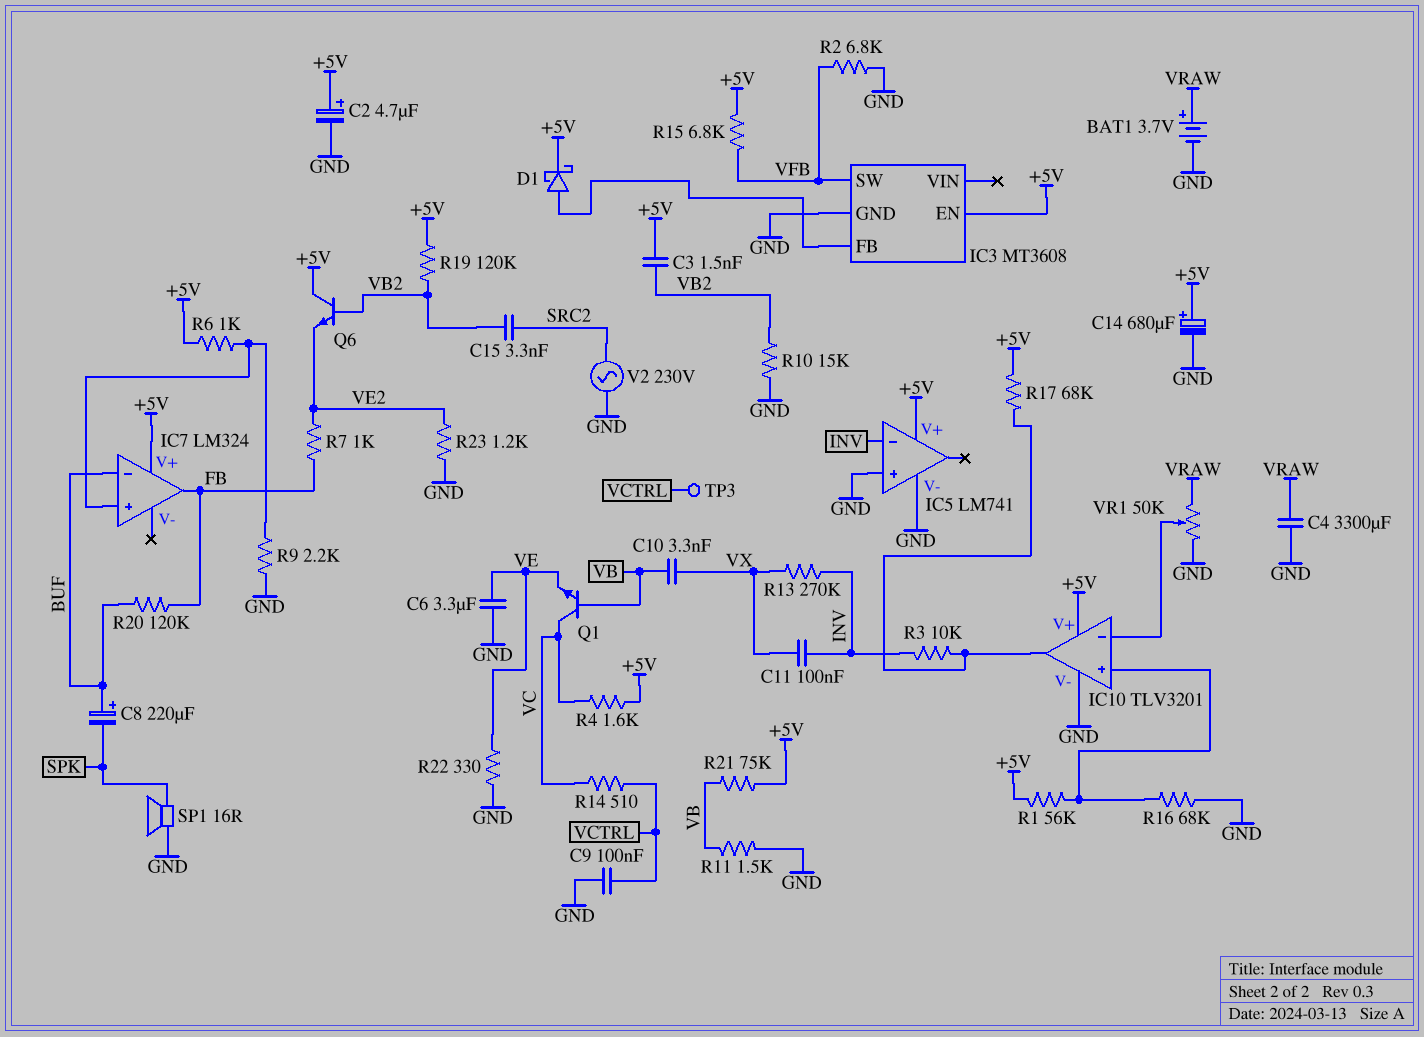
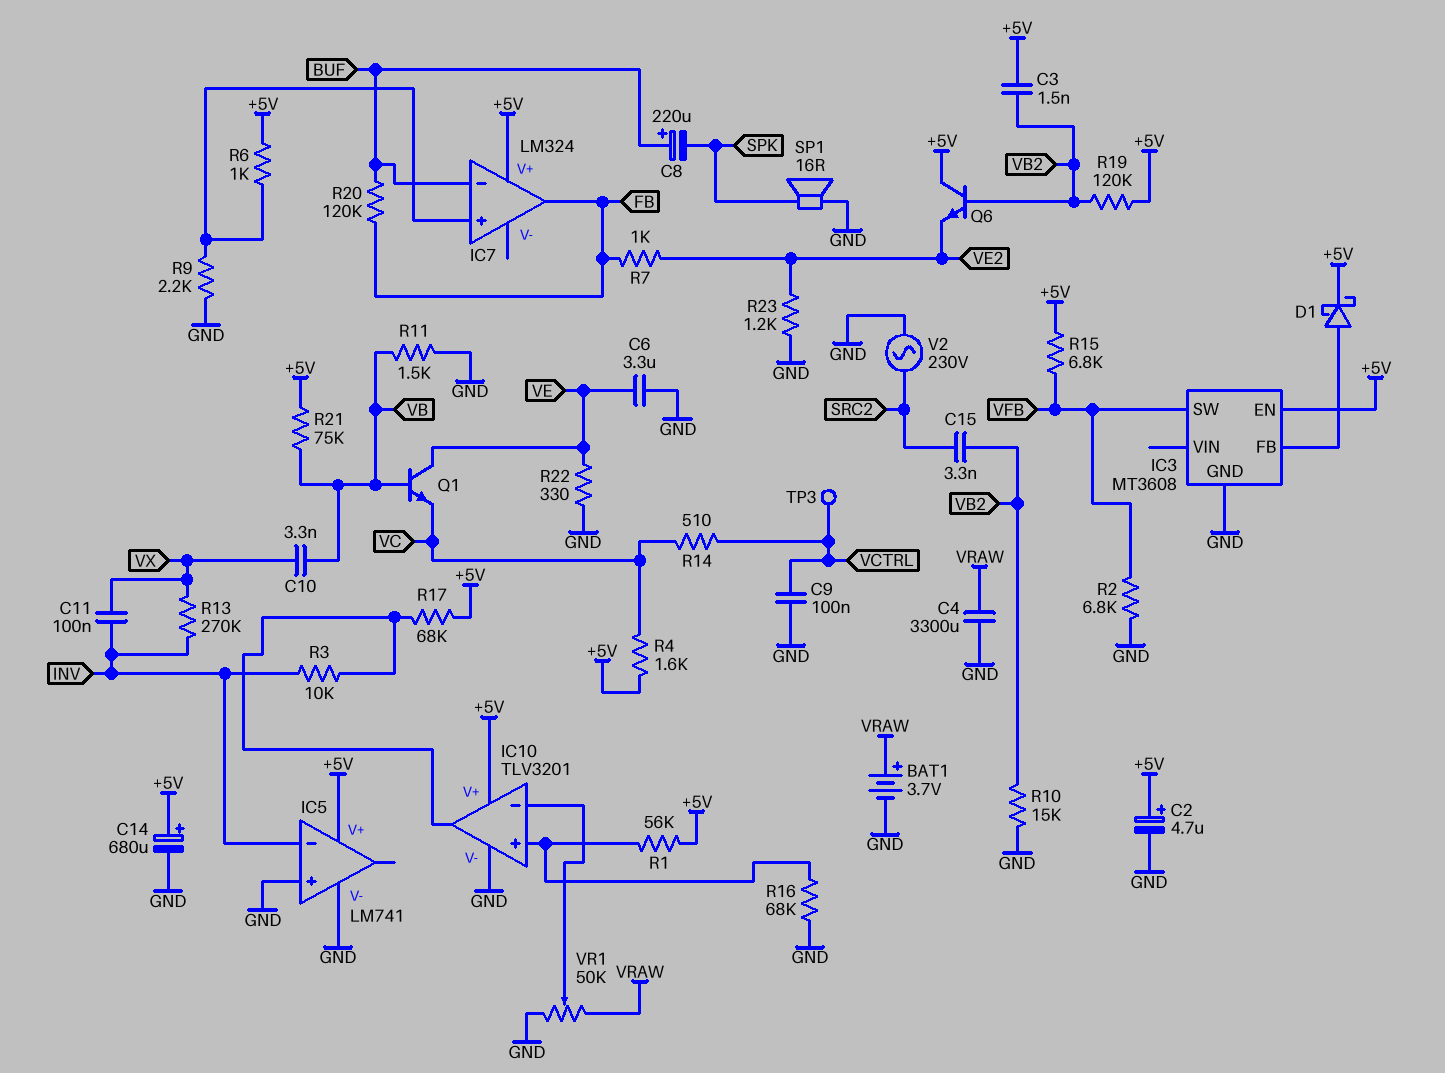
Q1: NPN (B VB, C VC, E VE) -> NPN (B VB, C VE, E VC)

